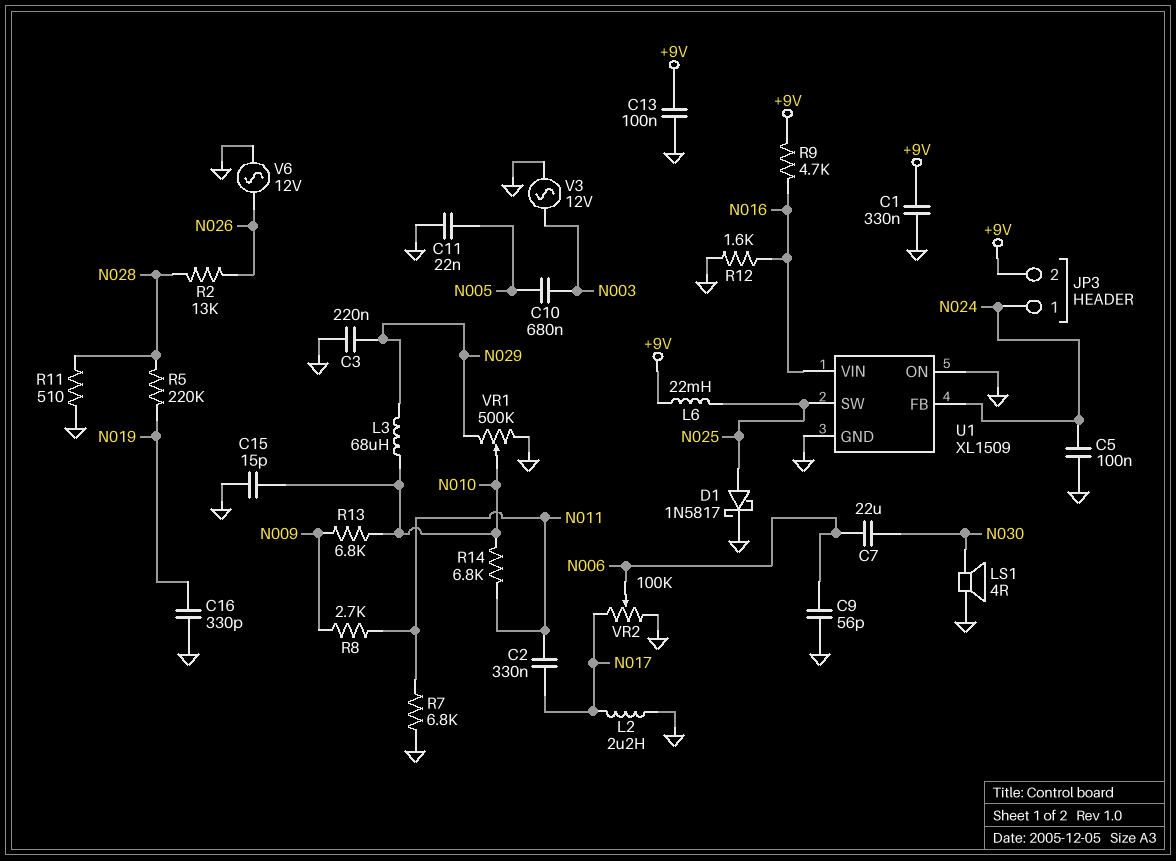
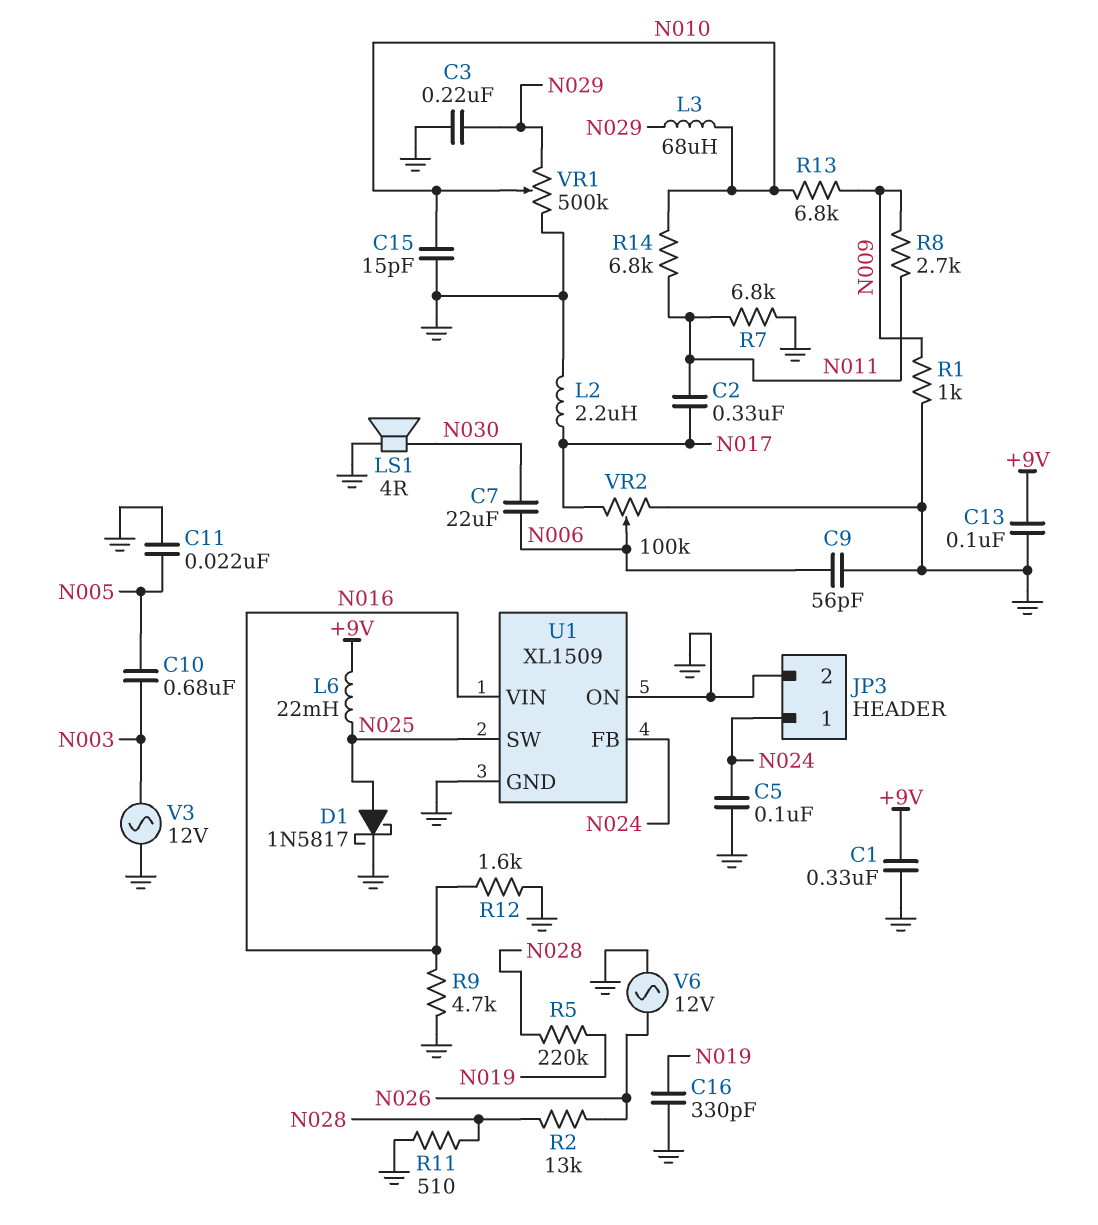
JP3 pin 2: +9V -> GND
R1: none -> 1k (GND, N009)
R9: 4.7k (+9V, N016) -> 4.7k (GND, N016)

